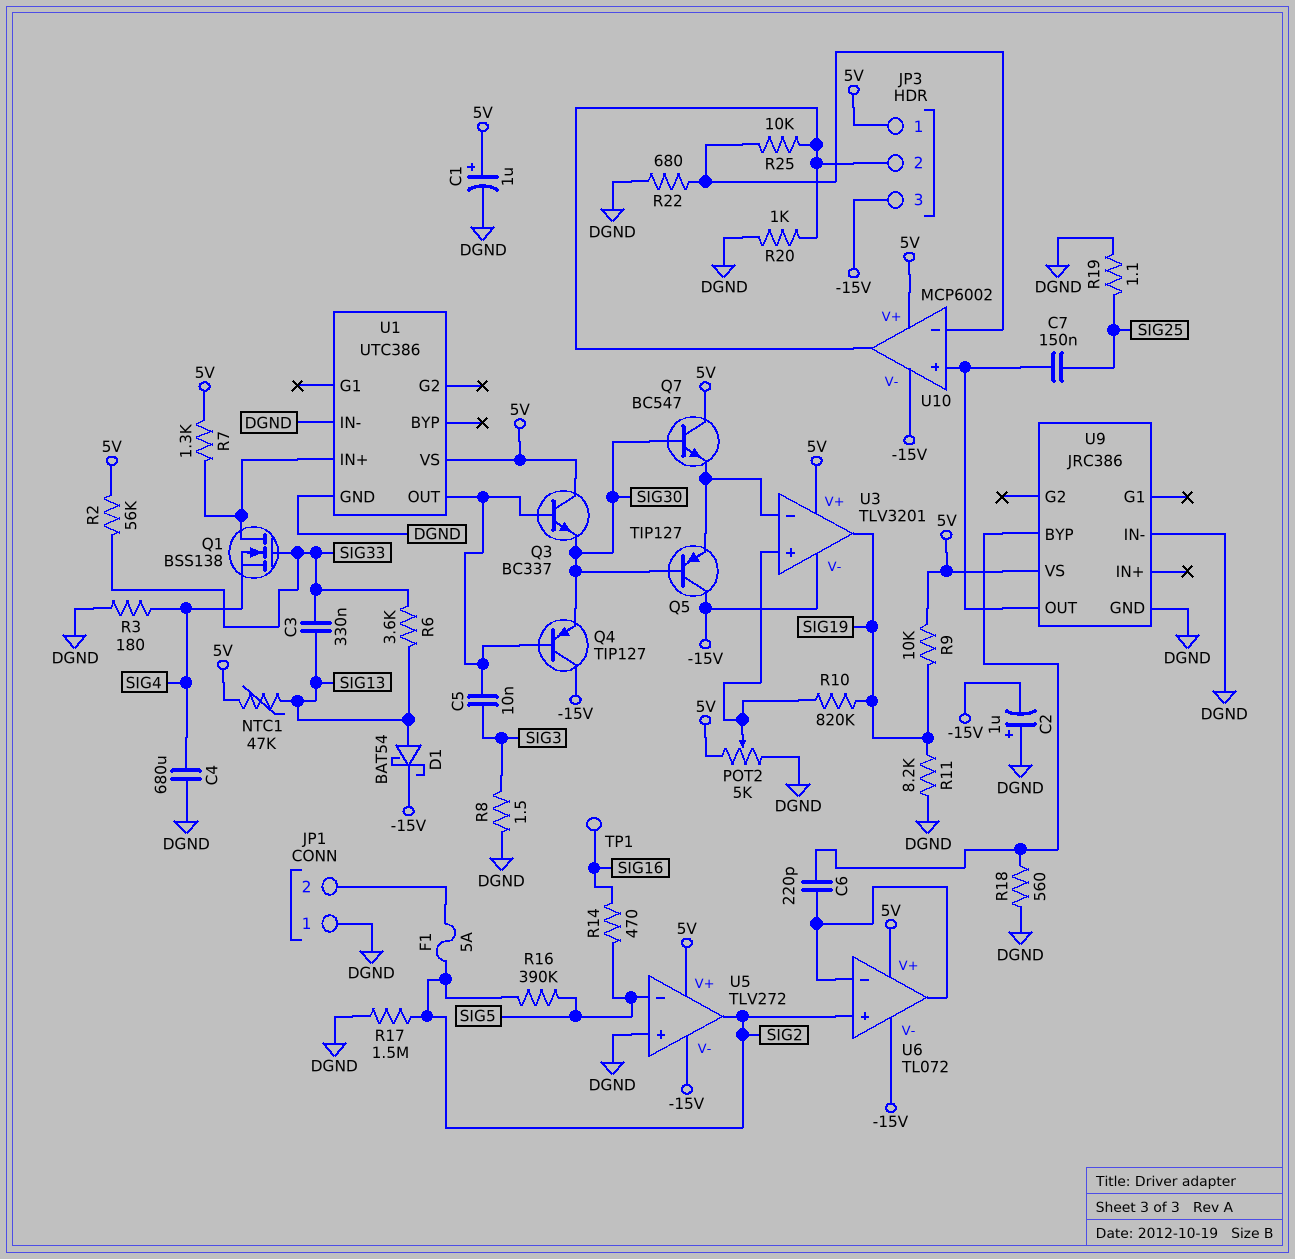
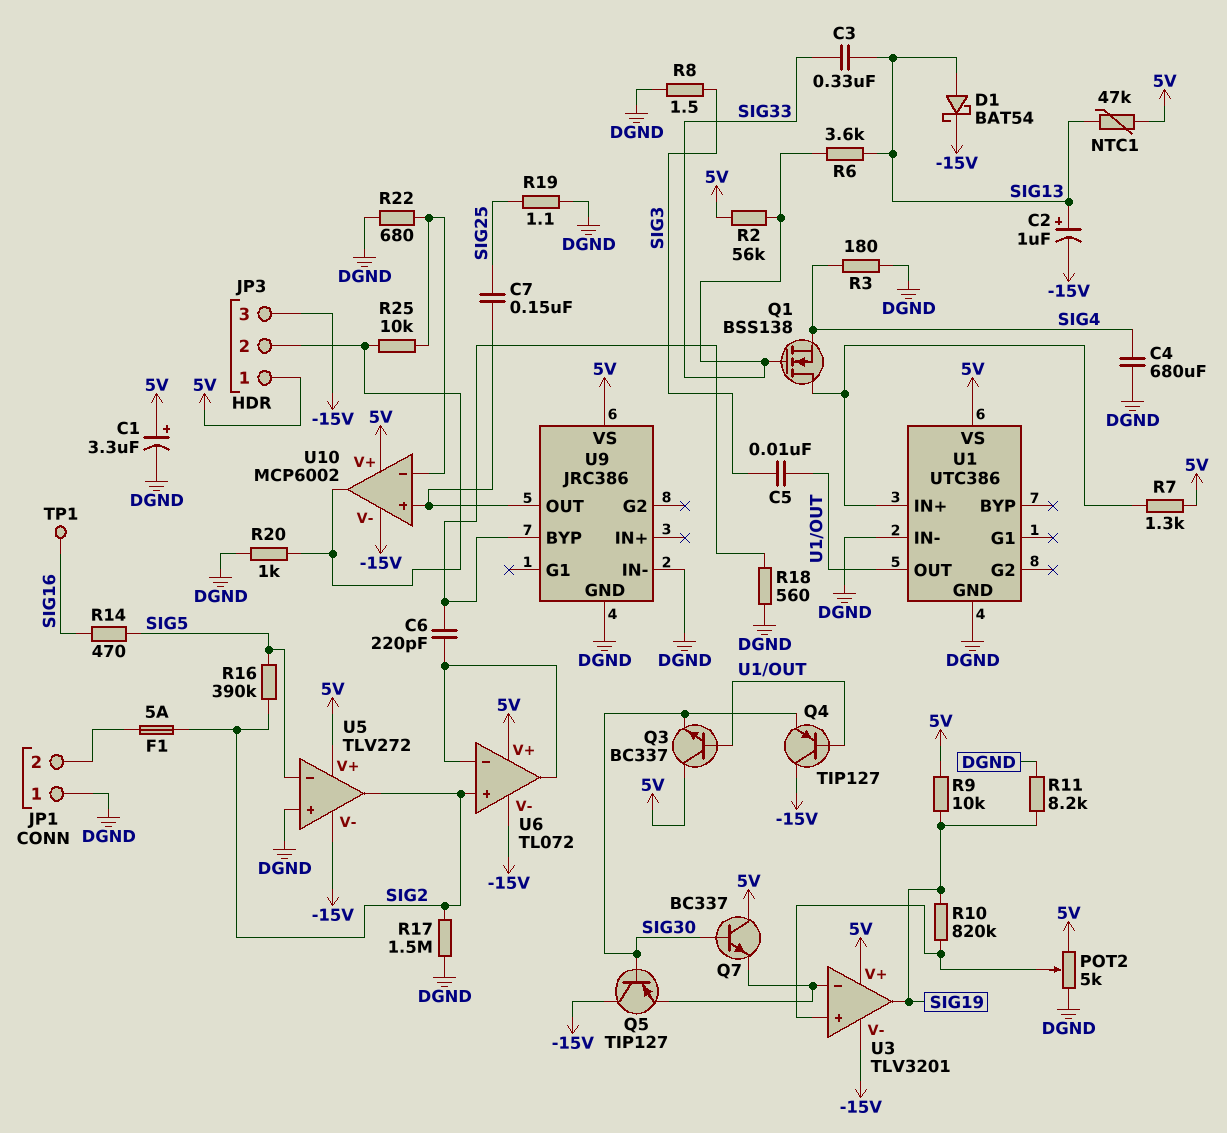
C1: 1uF (plus 5V, minus DGND) -> 3.3uF (plus 5V, minus DGND)
C2: 1uF (plus DGND, minus -15V) -> 1uF (plus SIG13, minus -15V)
Q7: NPN BC547 (B SIG30, C 5V, E U3/in-) -> NPN BC337 (B SIG30, C 5V, E U3/in-)

